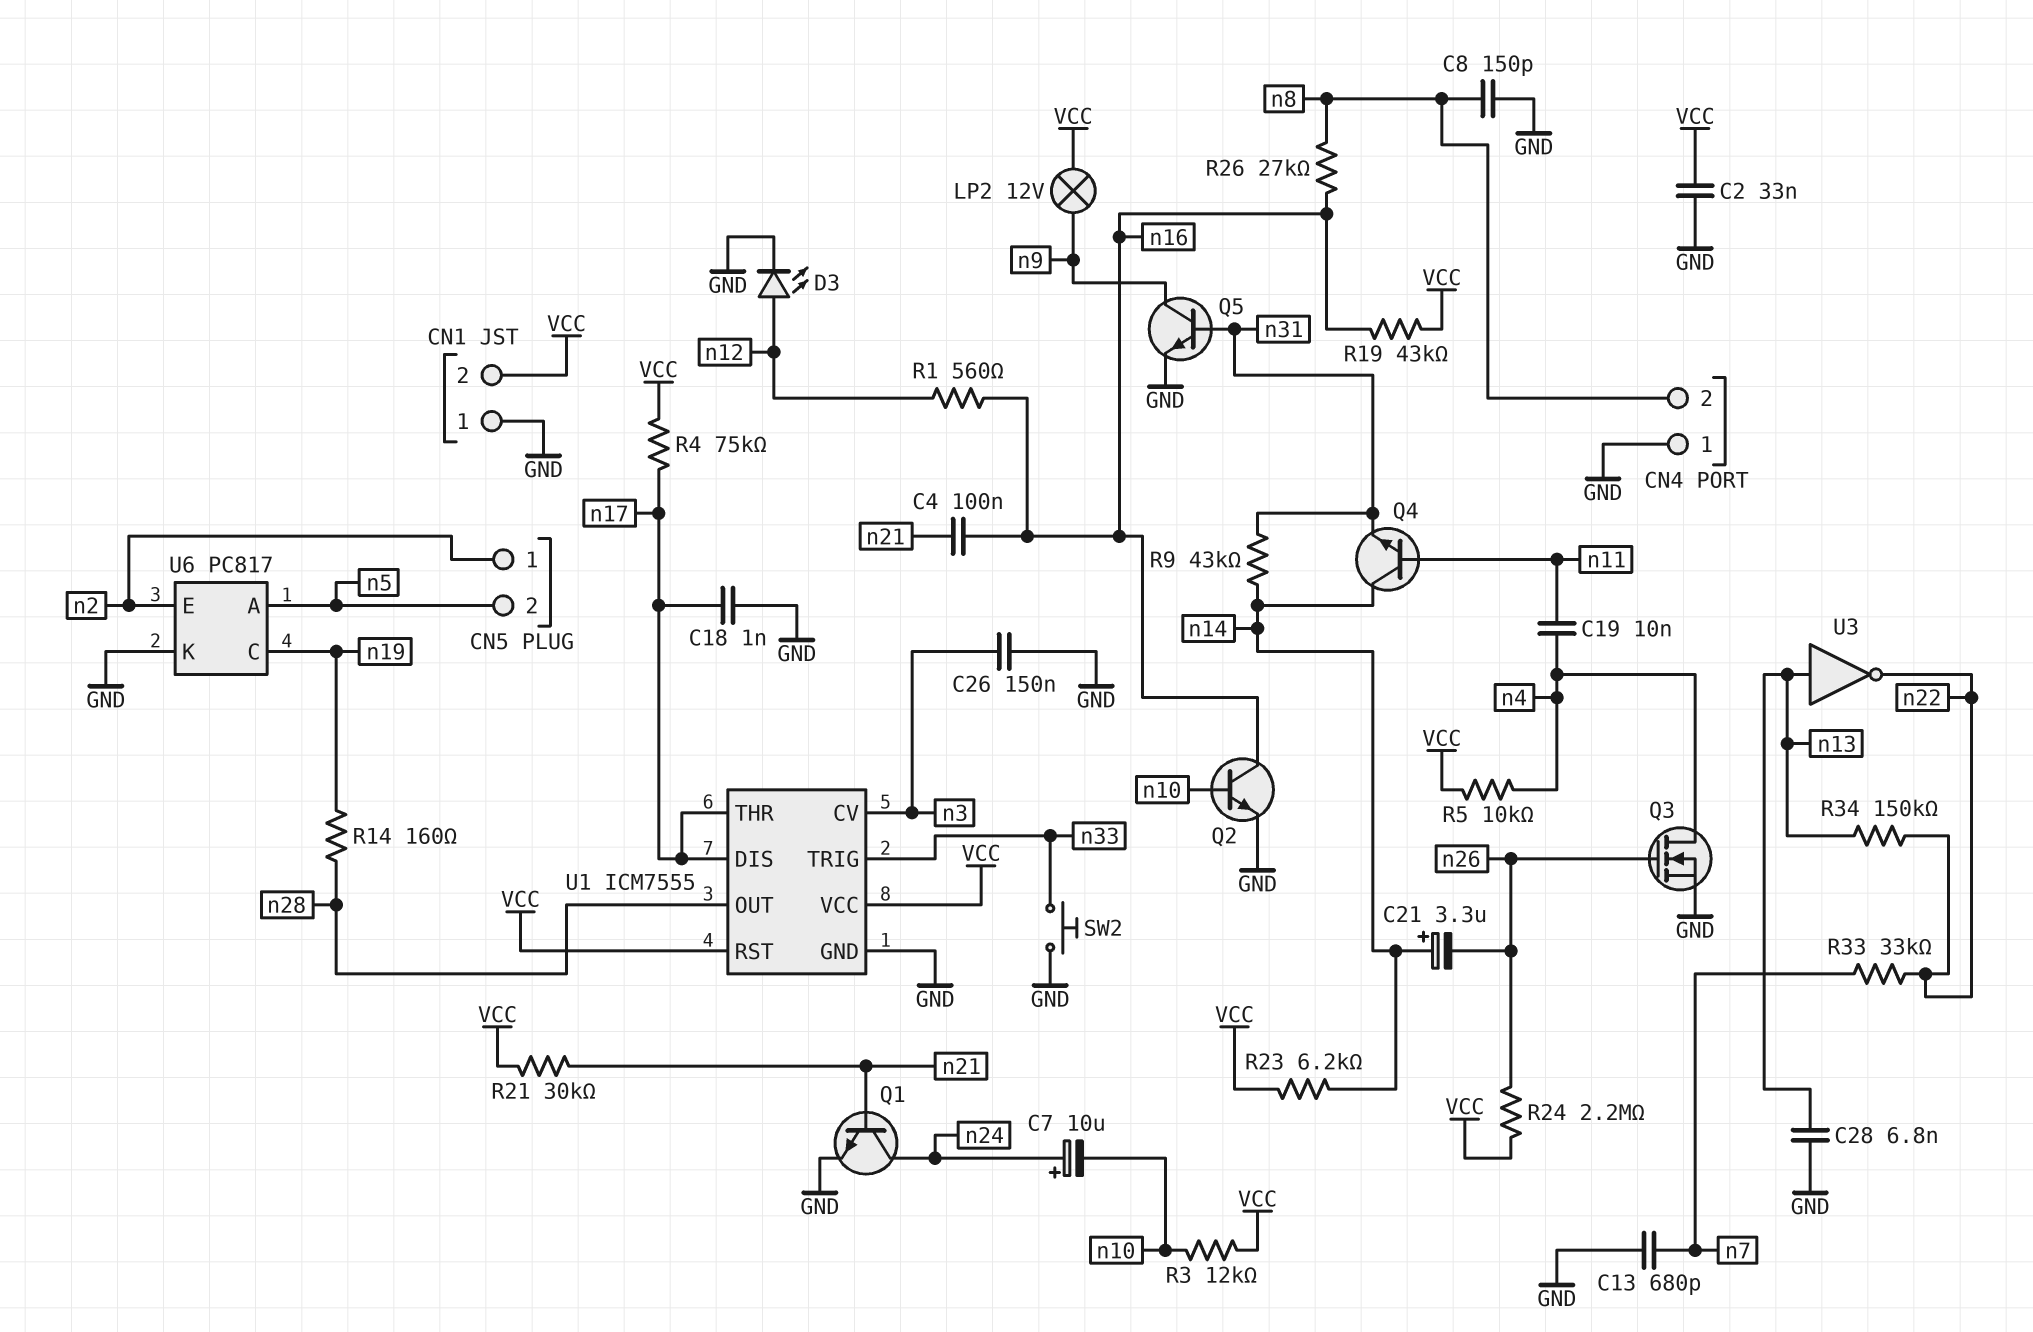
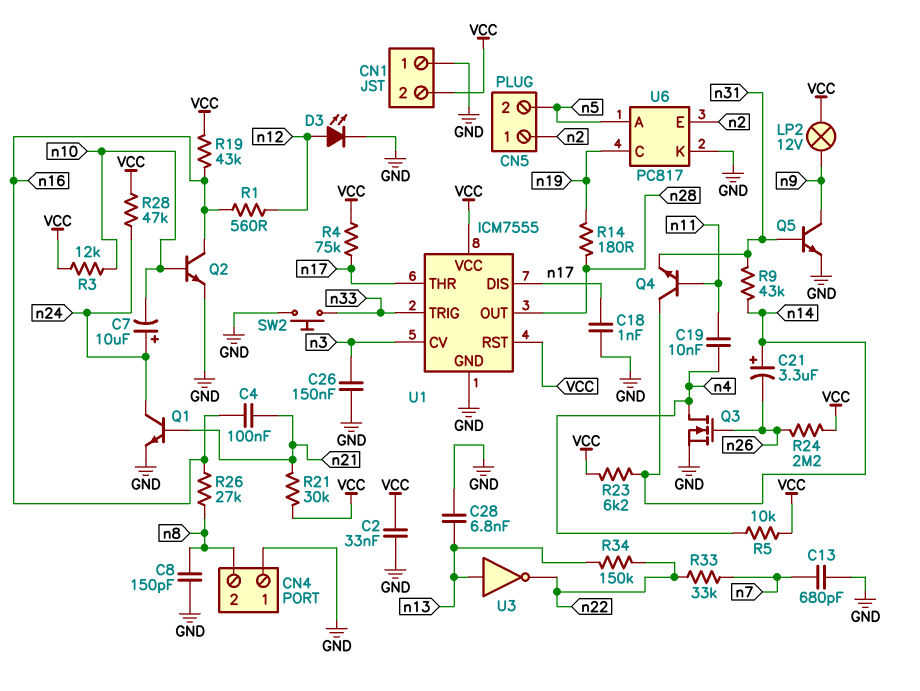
R14: 160 (n19, n28) -> 180 (n19, n28)
R28: none -> 47k (VCC, n24)

